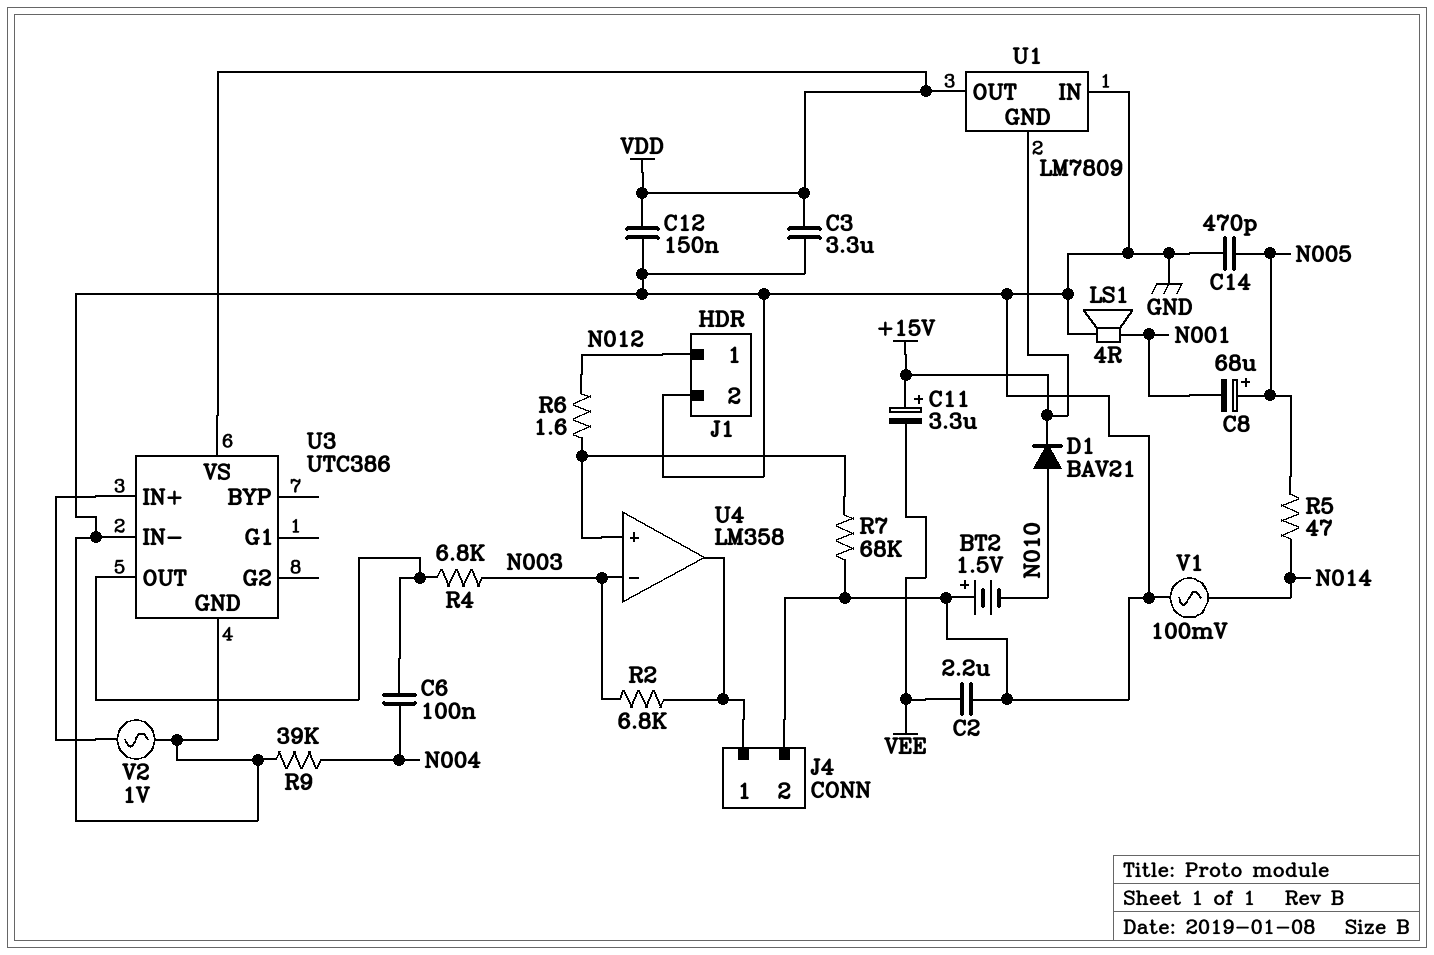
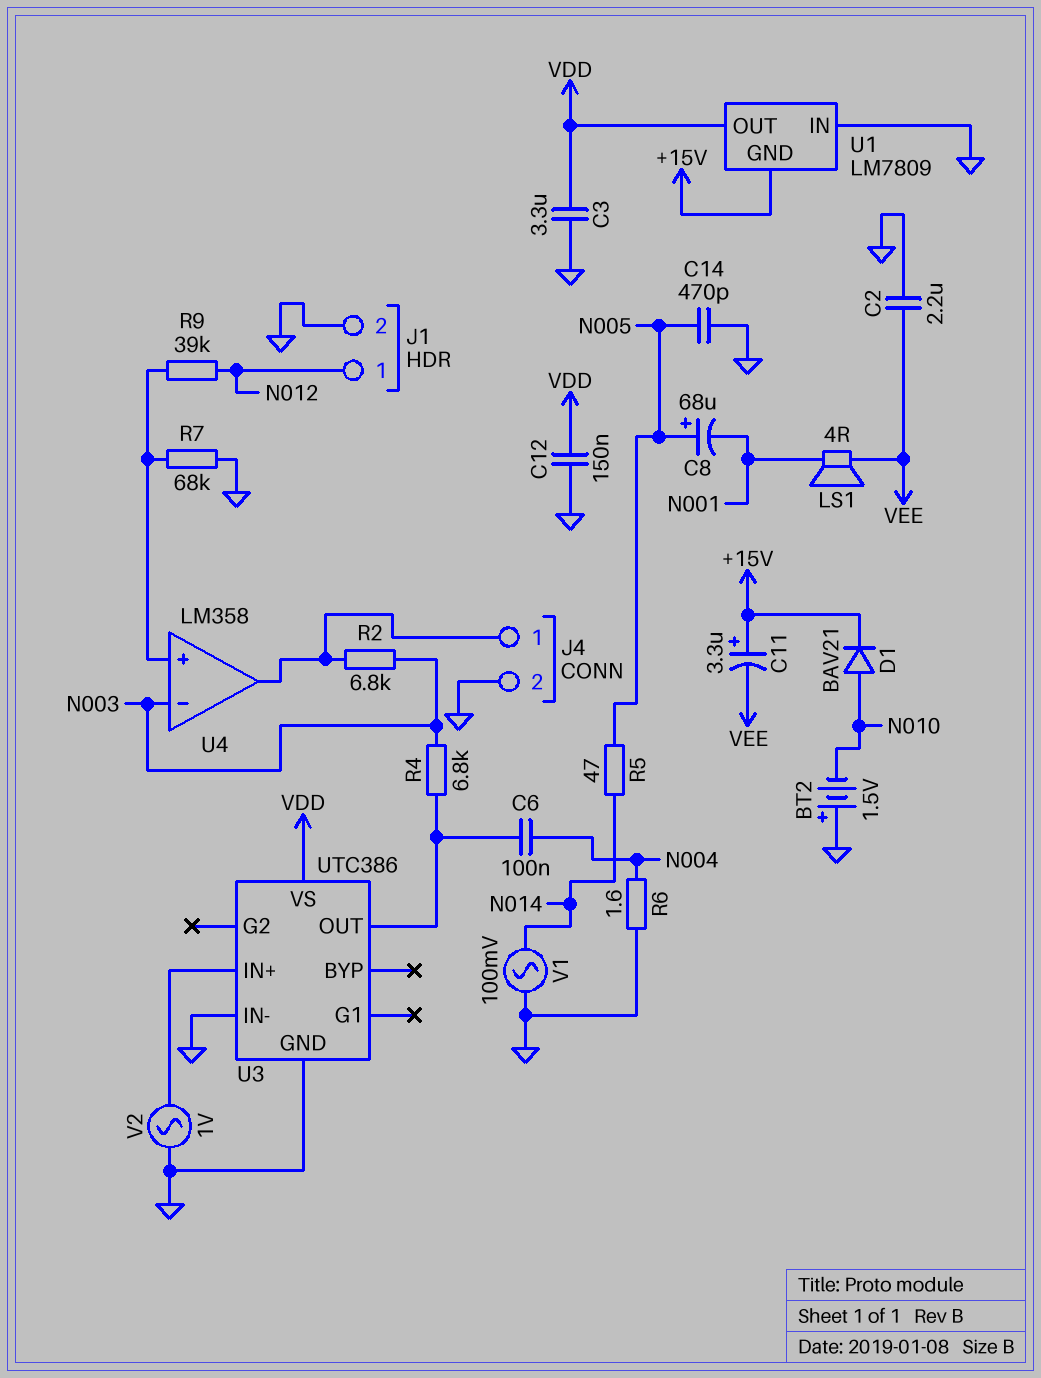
LS1: speaker 4R (GND, N001) -> speaker 4R (N001, VEE)
R6: 1.6 (N012, U4/in+) -> 1.6 (GND, N004)
R9: 39k (GND, N004) -> 39k (N012, U4/in+)

